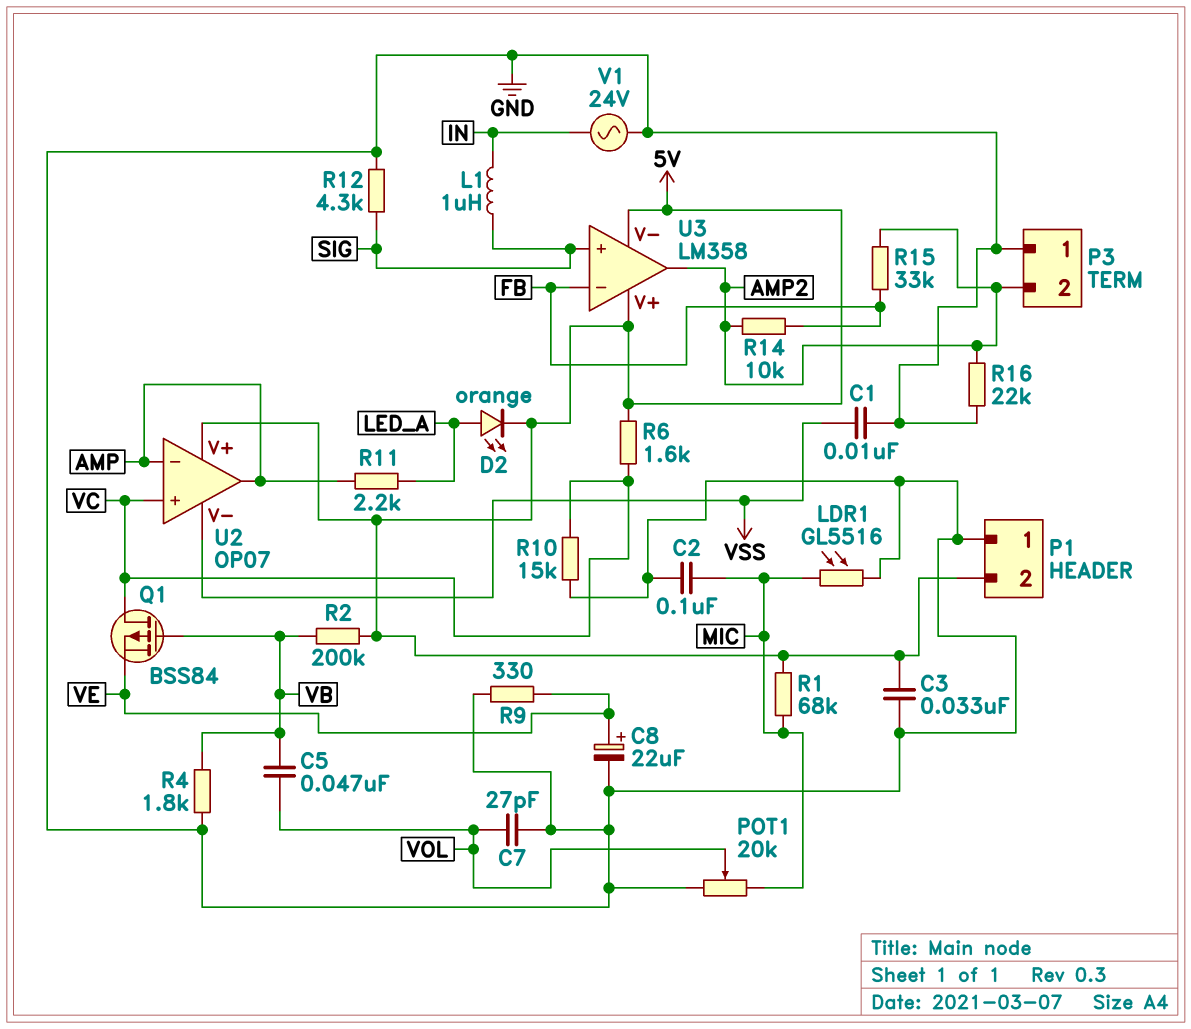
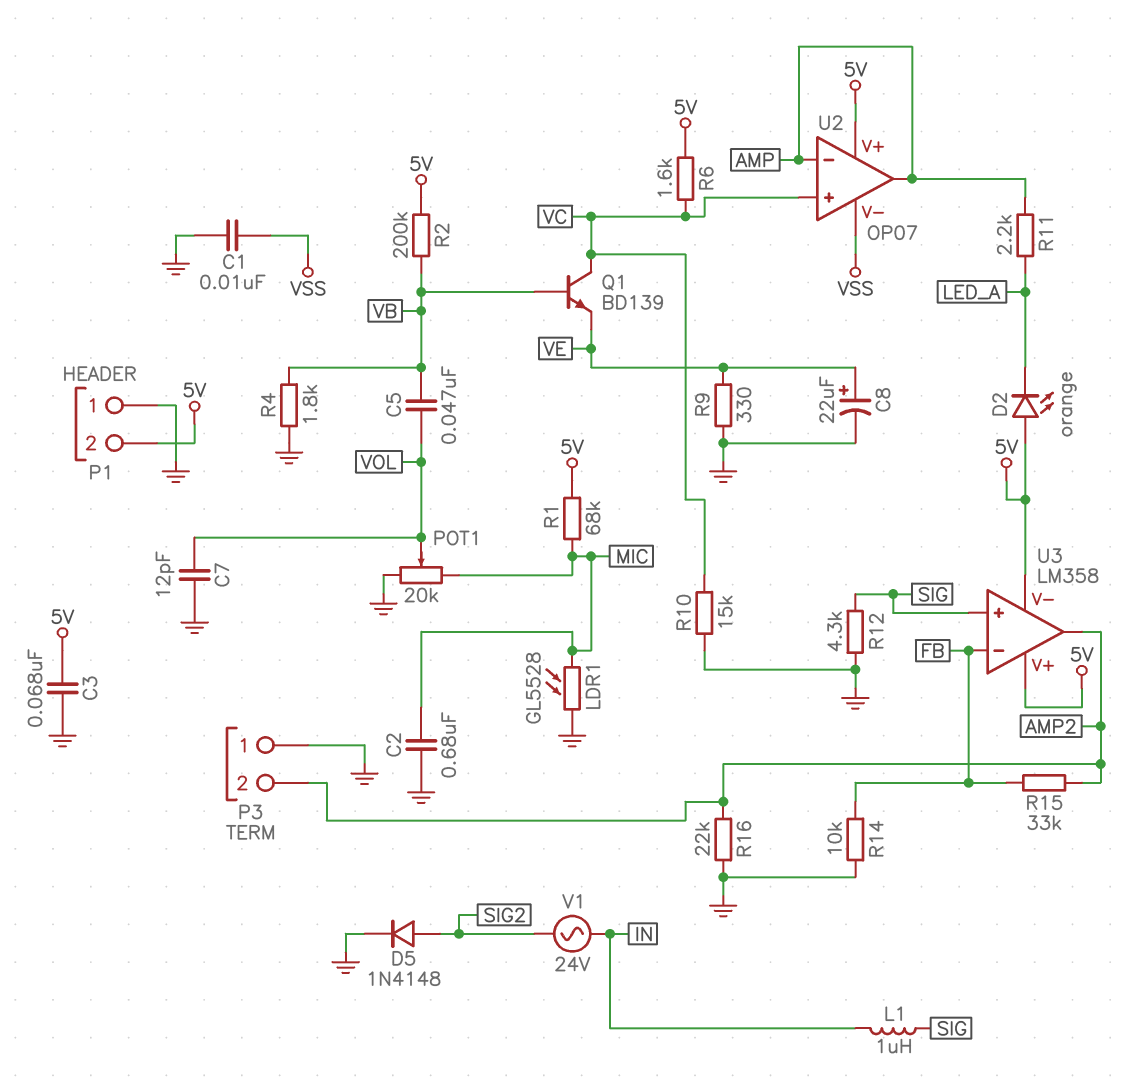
C2: 100nF (GND, MIC) -> 680nF (GND, MIC)
C3: 33nF (5V, GND) -> 68nF (5V, GND)
C7: 27pF (GND, VOL) -> 12pF (GND, VOL)
D2: LED orange (A LED_A, K 5V) -> LED orange (A 5V, K LED_A)
D5: none -> diode 1N4148 (A SIG2, K GND)
LDR1: GL5516 (GND, MIC) -> GL5528 (GND, MIC)
Q1: PMOS BSS84 (G VB, D VC, S VE) -> NPN BD139 (B VB, C VC, E VE)
R14: 10k (AMP2, FB) -> 10k (FB, GND)
V1: AC 24V (GND, IN) -> AC 24V (IN, SIG2)

